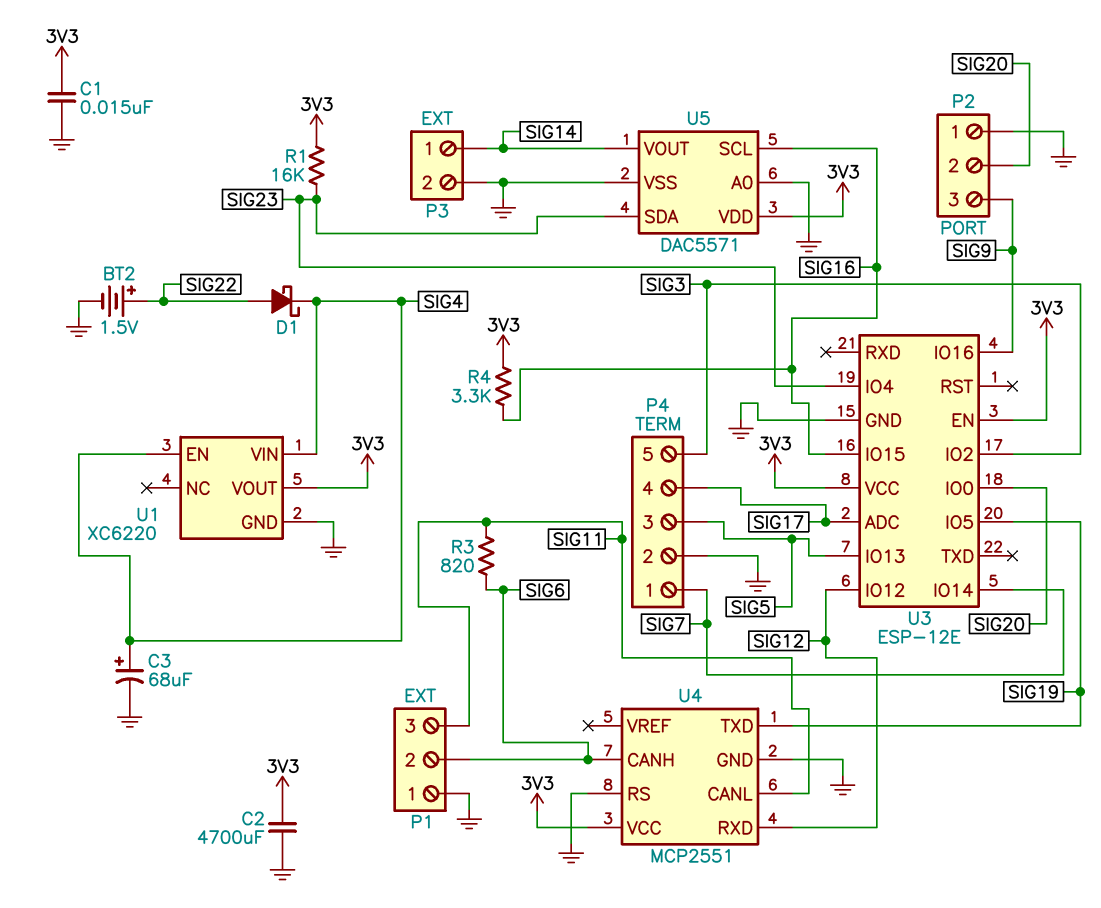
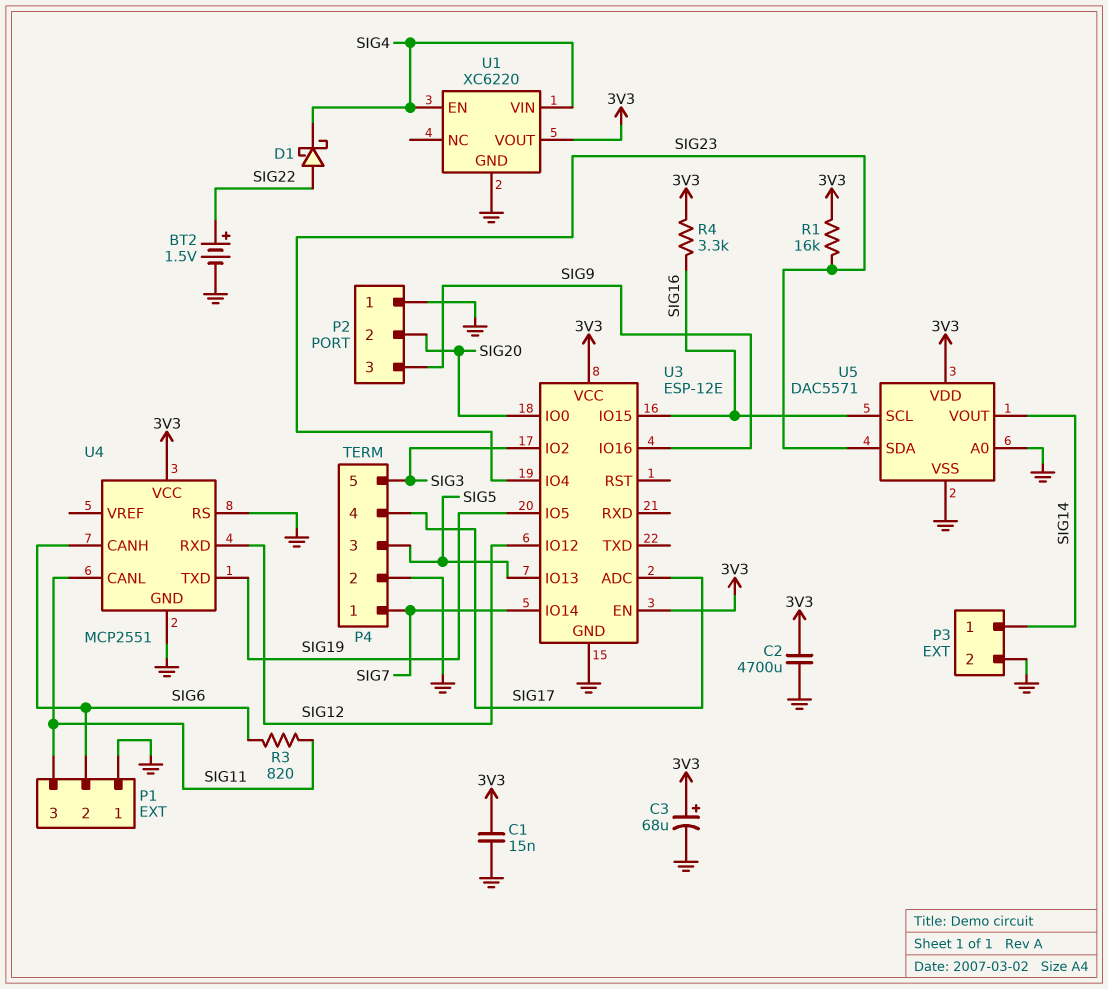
C3: 68uF (plus SIG4, minus GND) -> 68uF (plus 3V3, minus GND)

